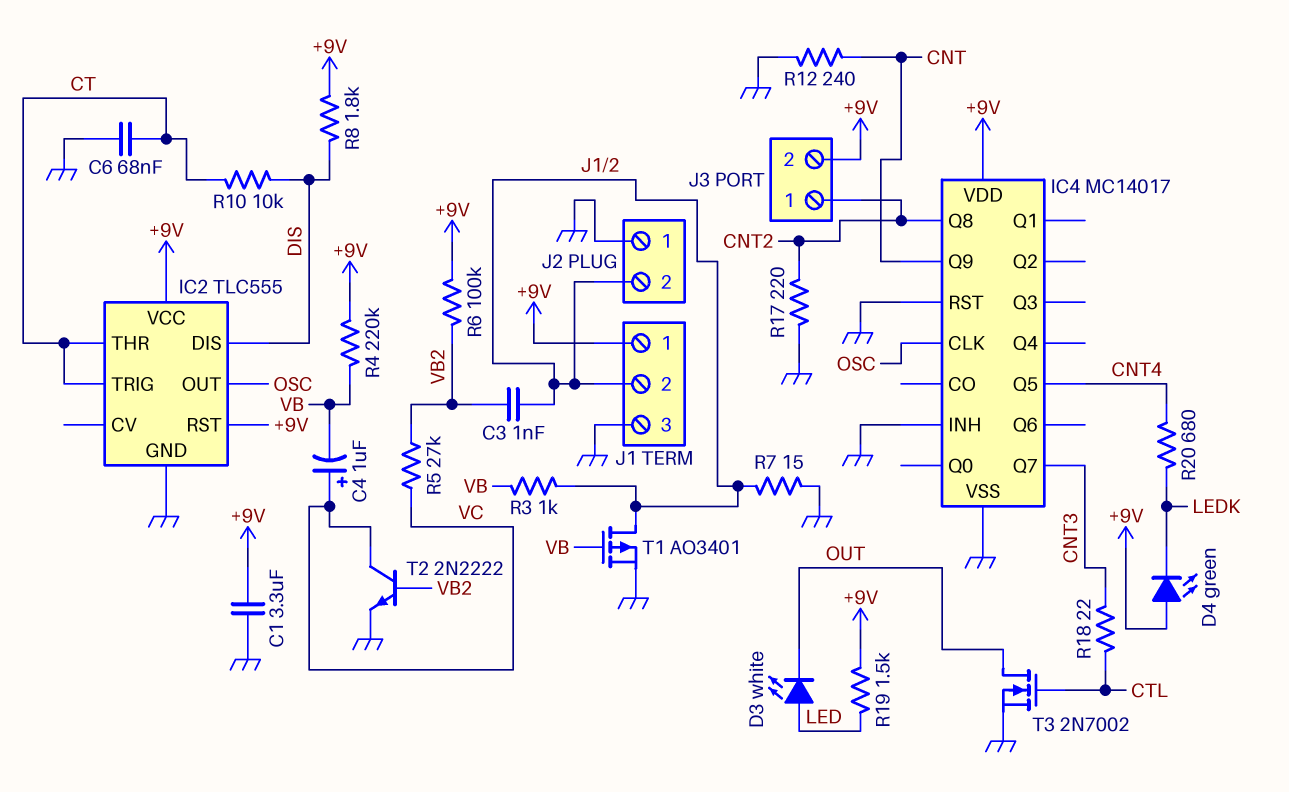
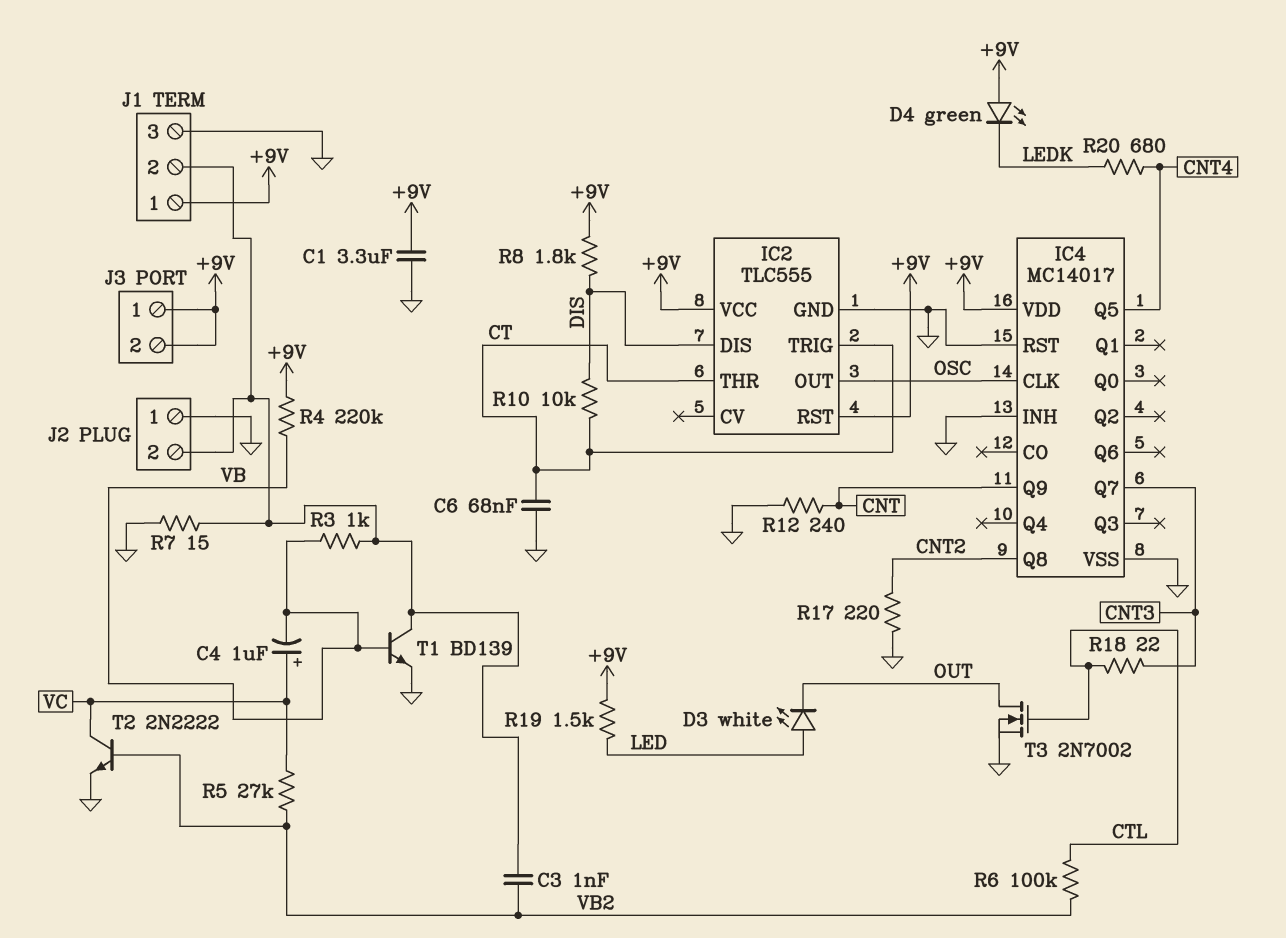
J3 pin 1: CNT2 -> +9V
R6: 100k (+9V, VB2) -> 100k (CTL, VB2)
T1: PMOS AO3401 (G VB, D J1/2, S GND) -> NPN BD139 (B VB, C J1/2, E GND)

